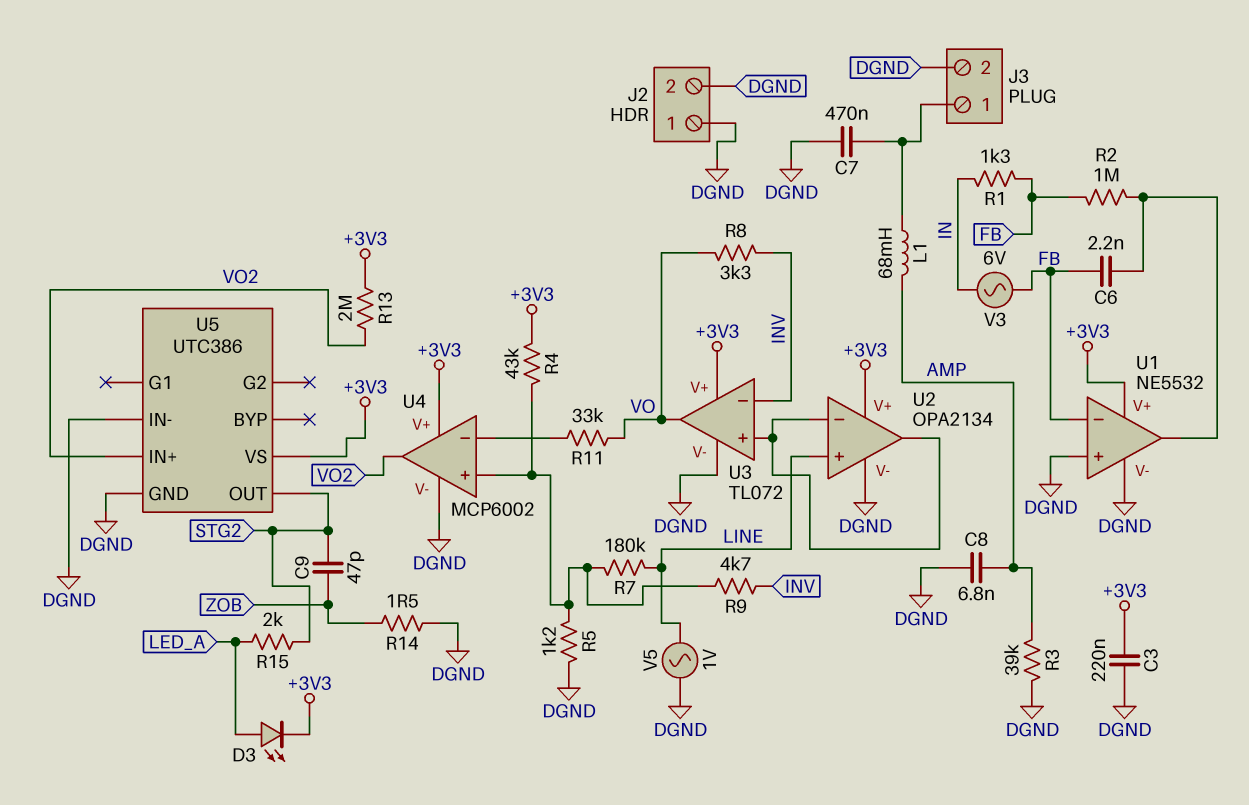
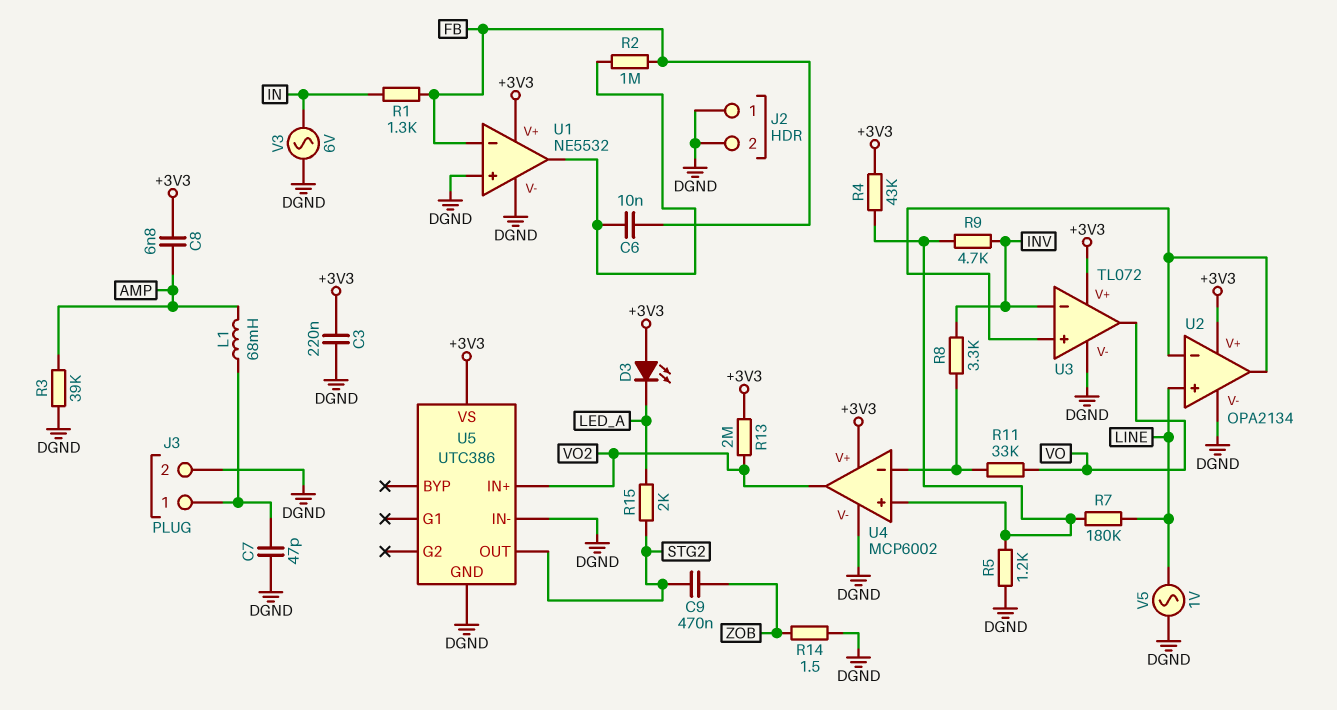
C6: 2.2nF (FB, U1/out) -> 10nF (FB, U1/out)
C7: 470nF (DGND, J3/1) -> 47pF (DGND, J3/1)
C8: 6.8nF (AMP, DGND) -> 6.8nF (+3V3, AMP)
C9: 47pF (STG2, ZOB) -> 470nF (STG2, ZOB)
D3: LED (A LED_A, K +3V3) -> LED (A +3V3, K LED_A)
R8: 3.3k (INV, VO) -> 3.3k (INV, U4/in-)
V3: AC 6V (FB, IN) -> AC 6V (DGND, IN)

